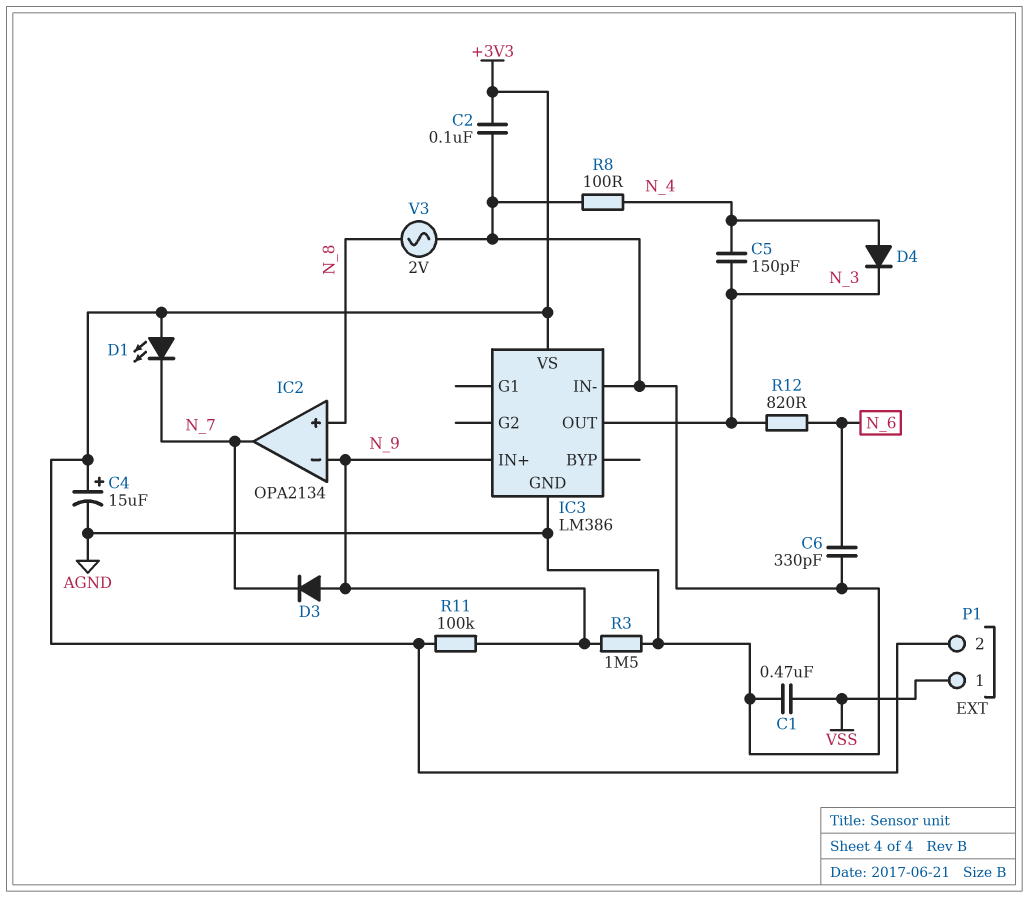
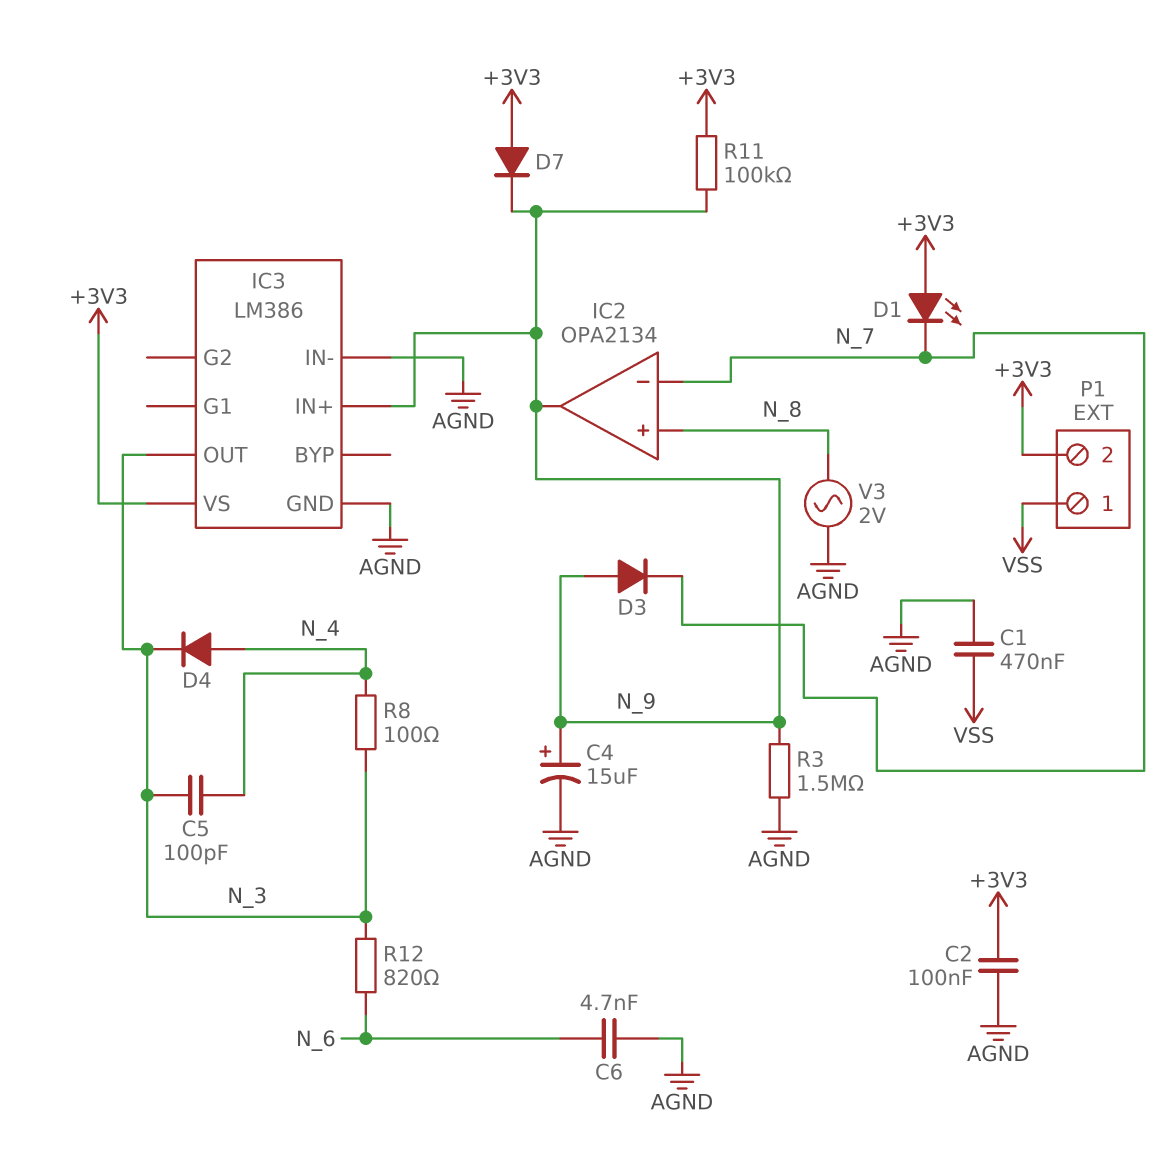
C4: 15uF (plus +3V3, minus AGND) -> 15uF (plus N_9, minus AGND)
C5: 150pF (N_3, N_4) -> 100pF (N_3, N_4)
C6: 330pF (AGND, N_6) -> 4.7nF (AGND, N_6)
D7: none -> diode (A +3V3, K N_9)
IC2 pin in-: N_9 -> N_7
IC2 pin out: N_7 -> N_9
R8: 100 (AGND, N_4) -> 100 (N_3, N_4)

